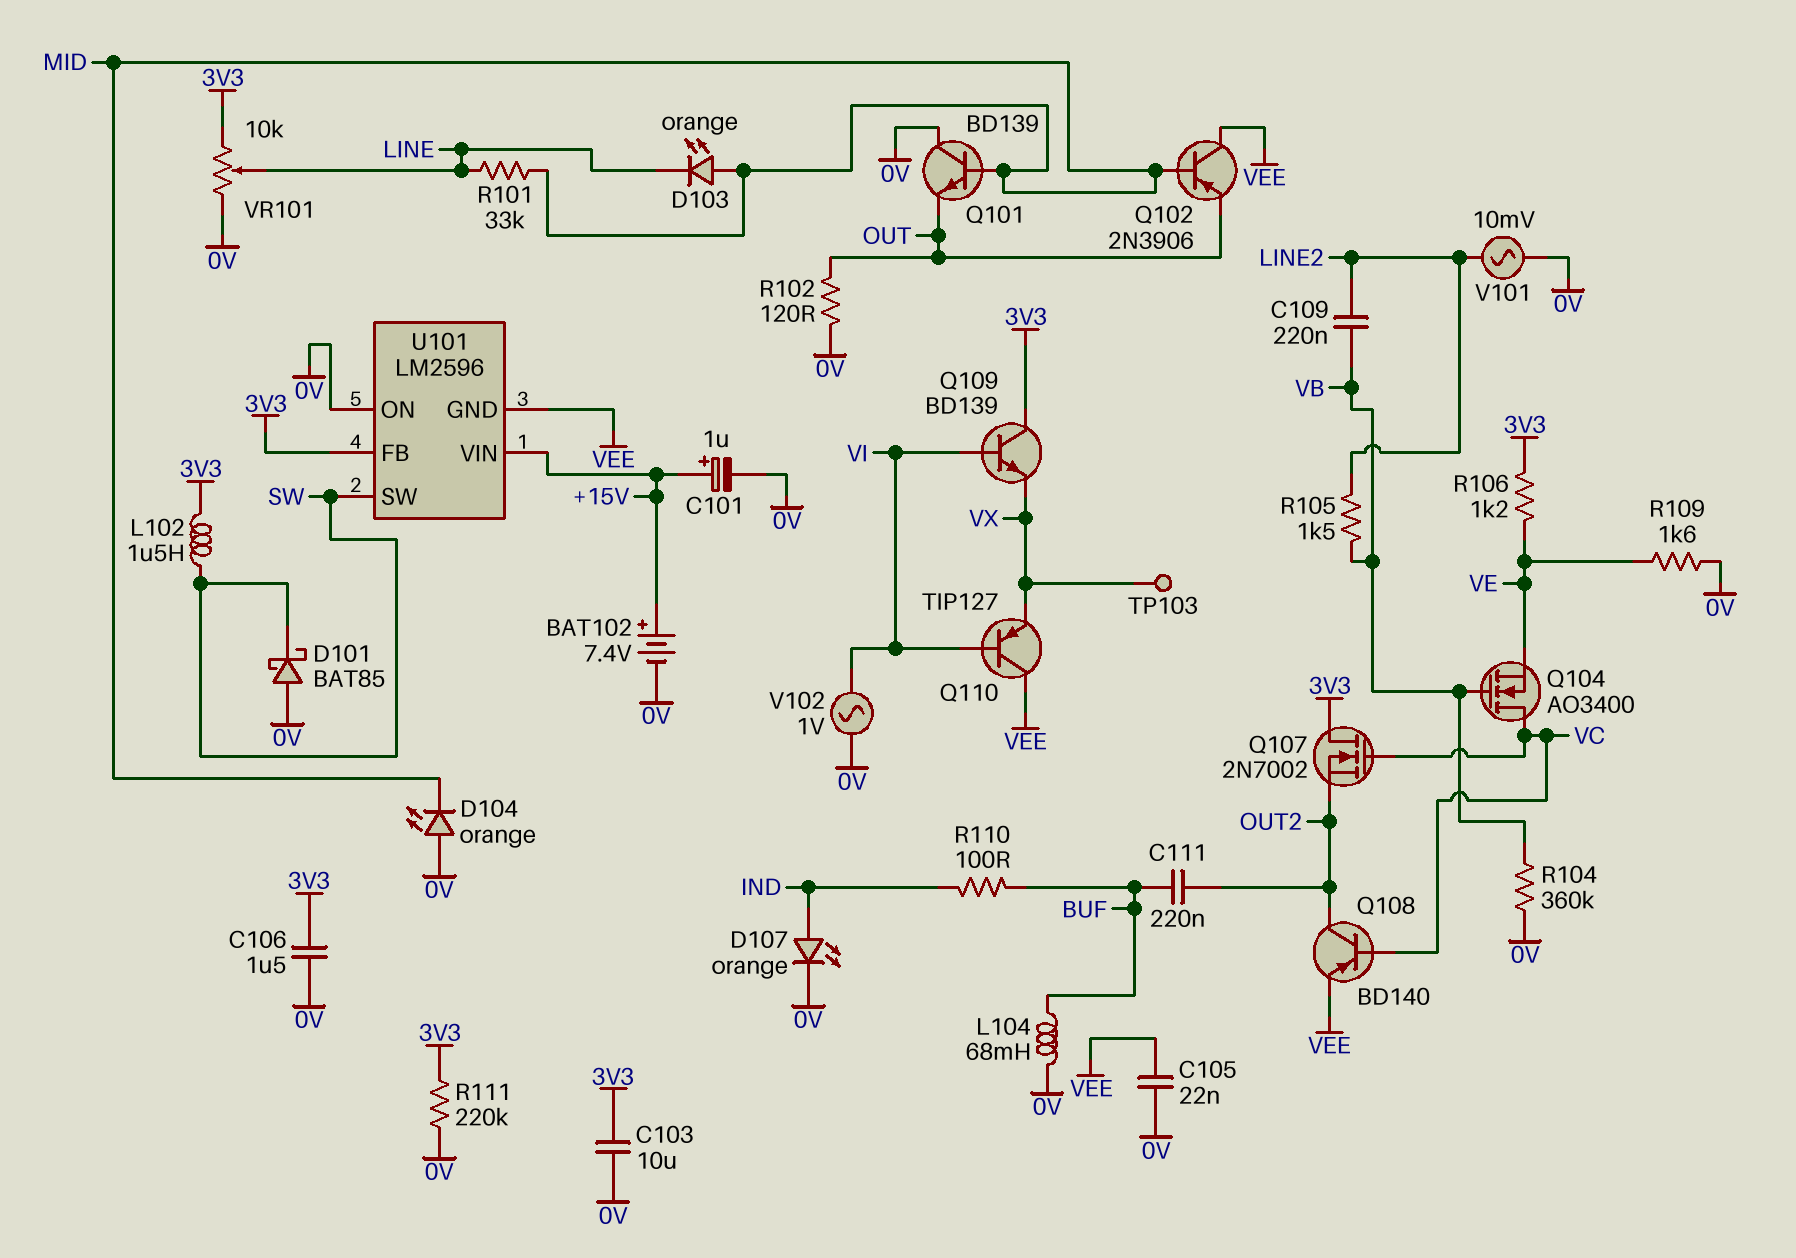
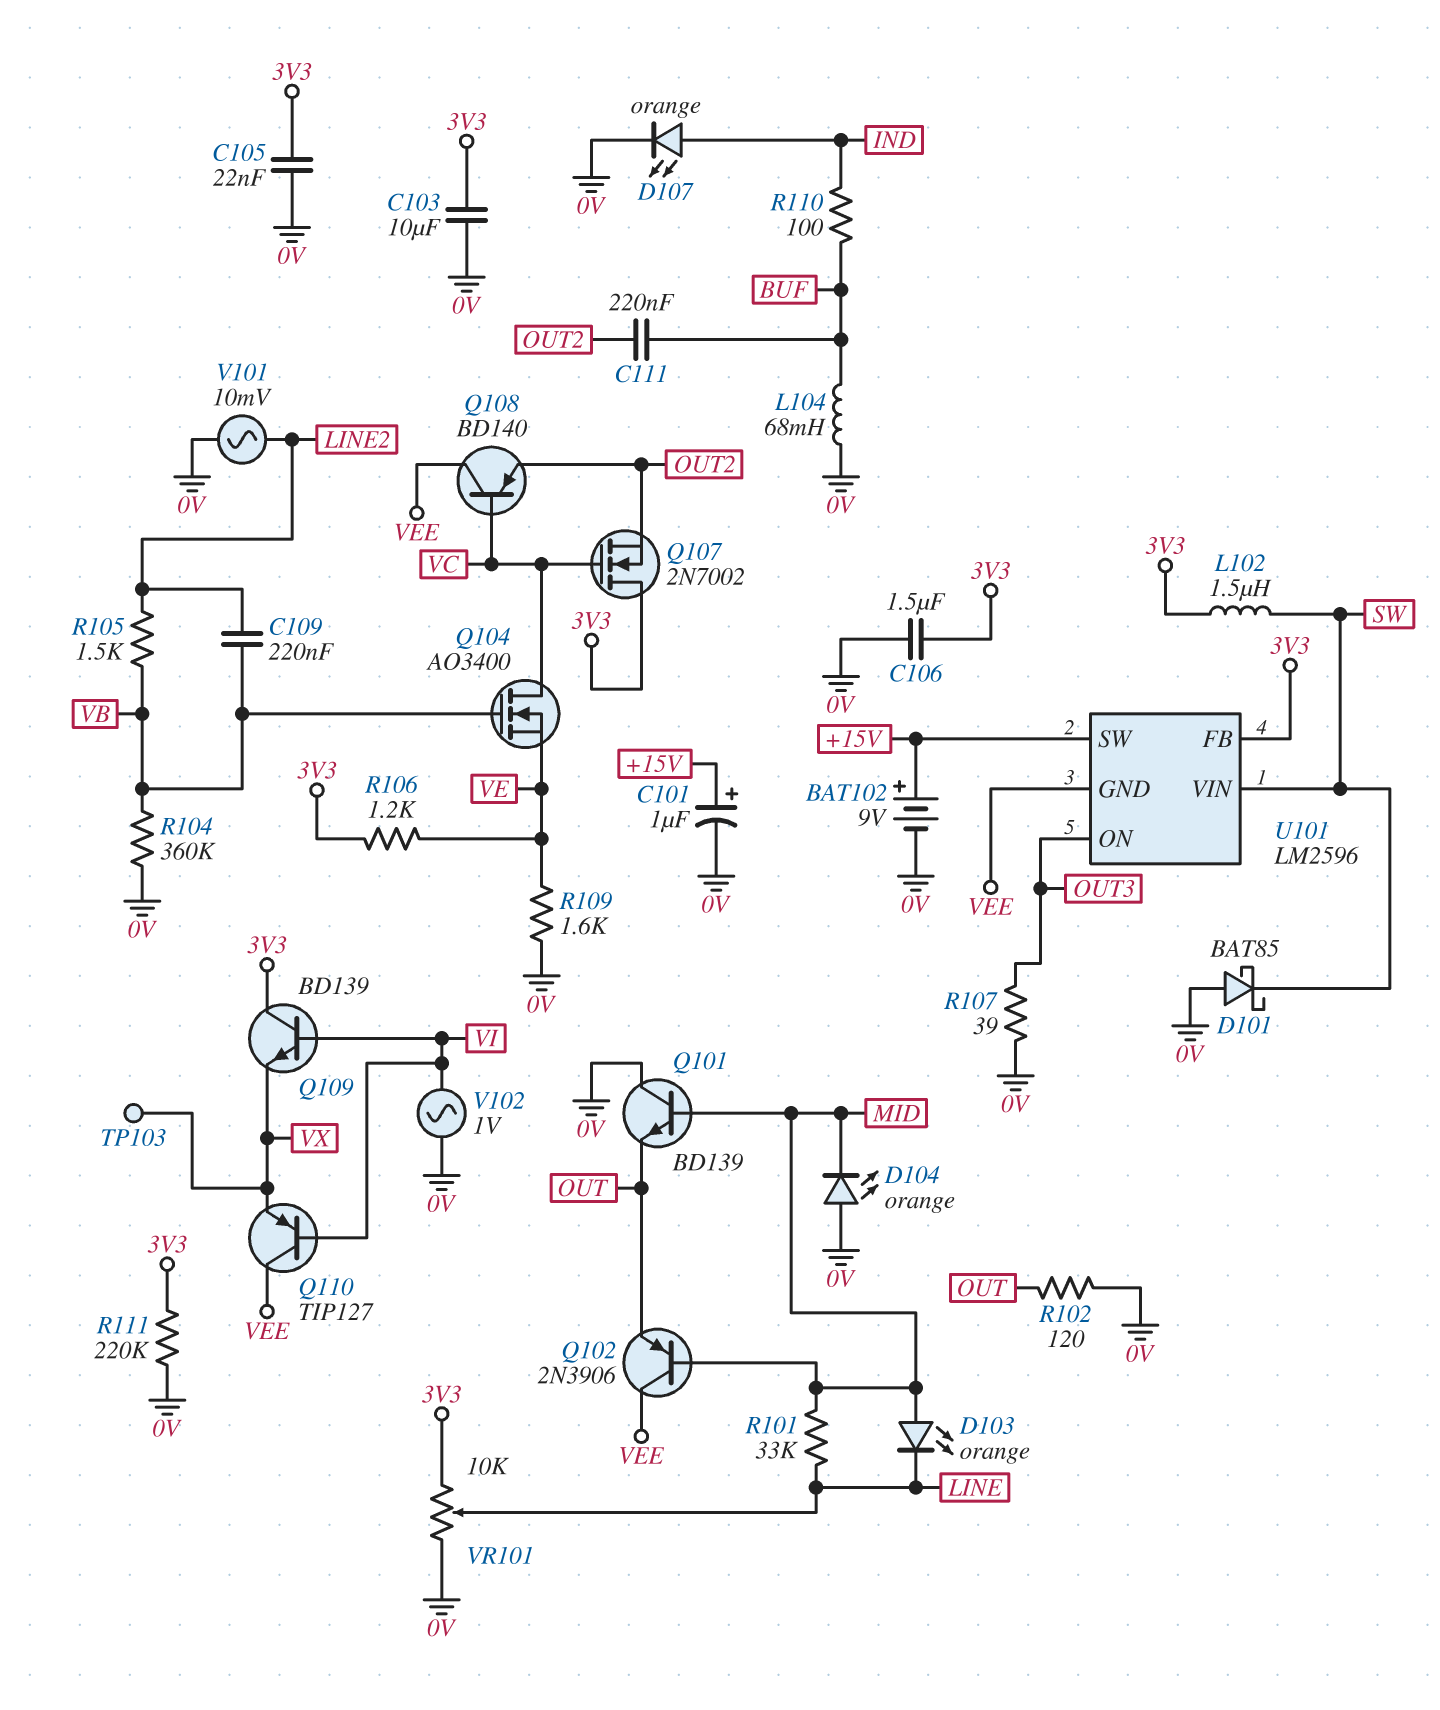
BAT102: 7.4V (plus +15V, minus 0V) -> 9V (plus +15V, minus 0V)
C105: 22nF (0V, VEE) -> 22nF (0V, 3V3)
Q108: PNP BD140 (B VC, C OUT2, E VEE) -> PNP BD140 (B VC, C VEE, E OUT2)
R107: none -> 39 (0V, OUT3)
U101 pin ON: 0V -> OUT3
U101 pin SW: SW -> +15V
U101 pin VIN: +15V -> SW

